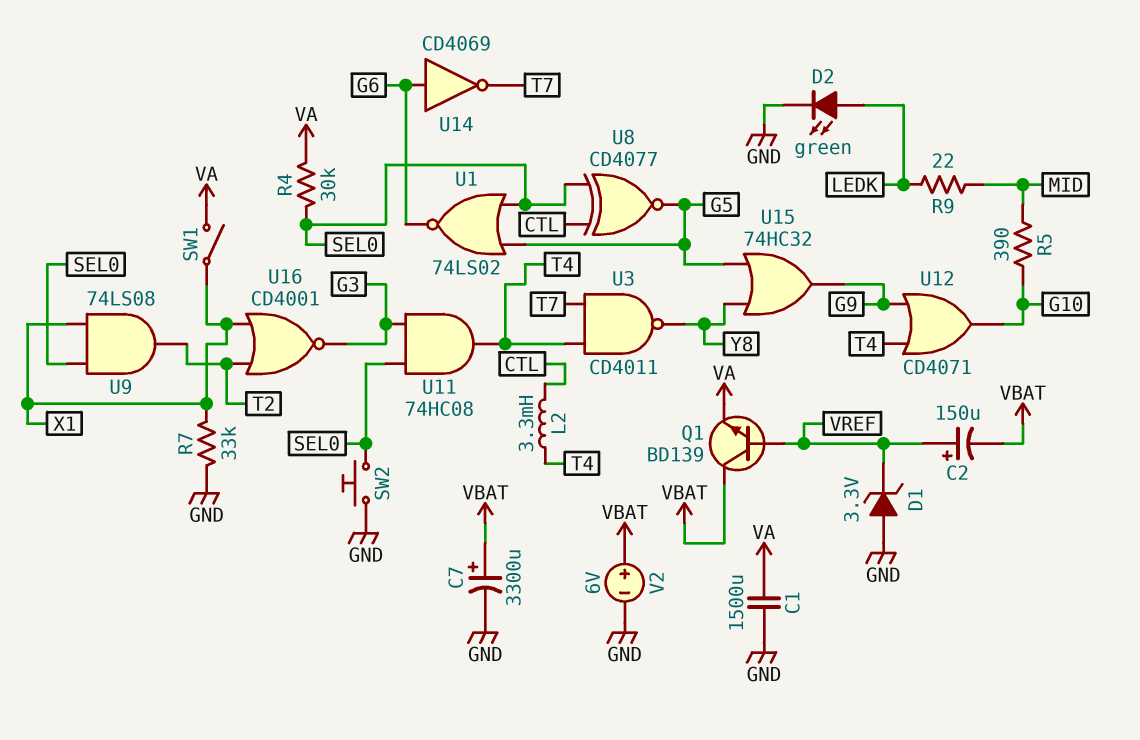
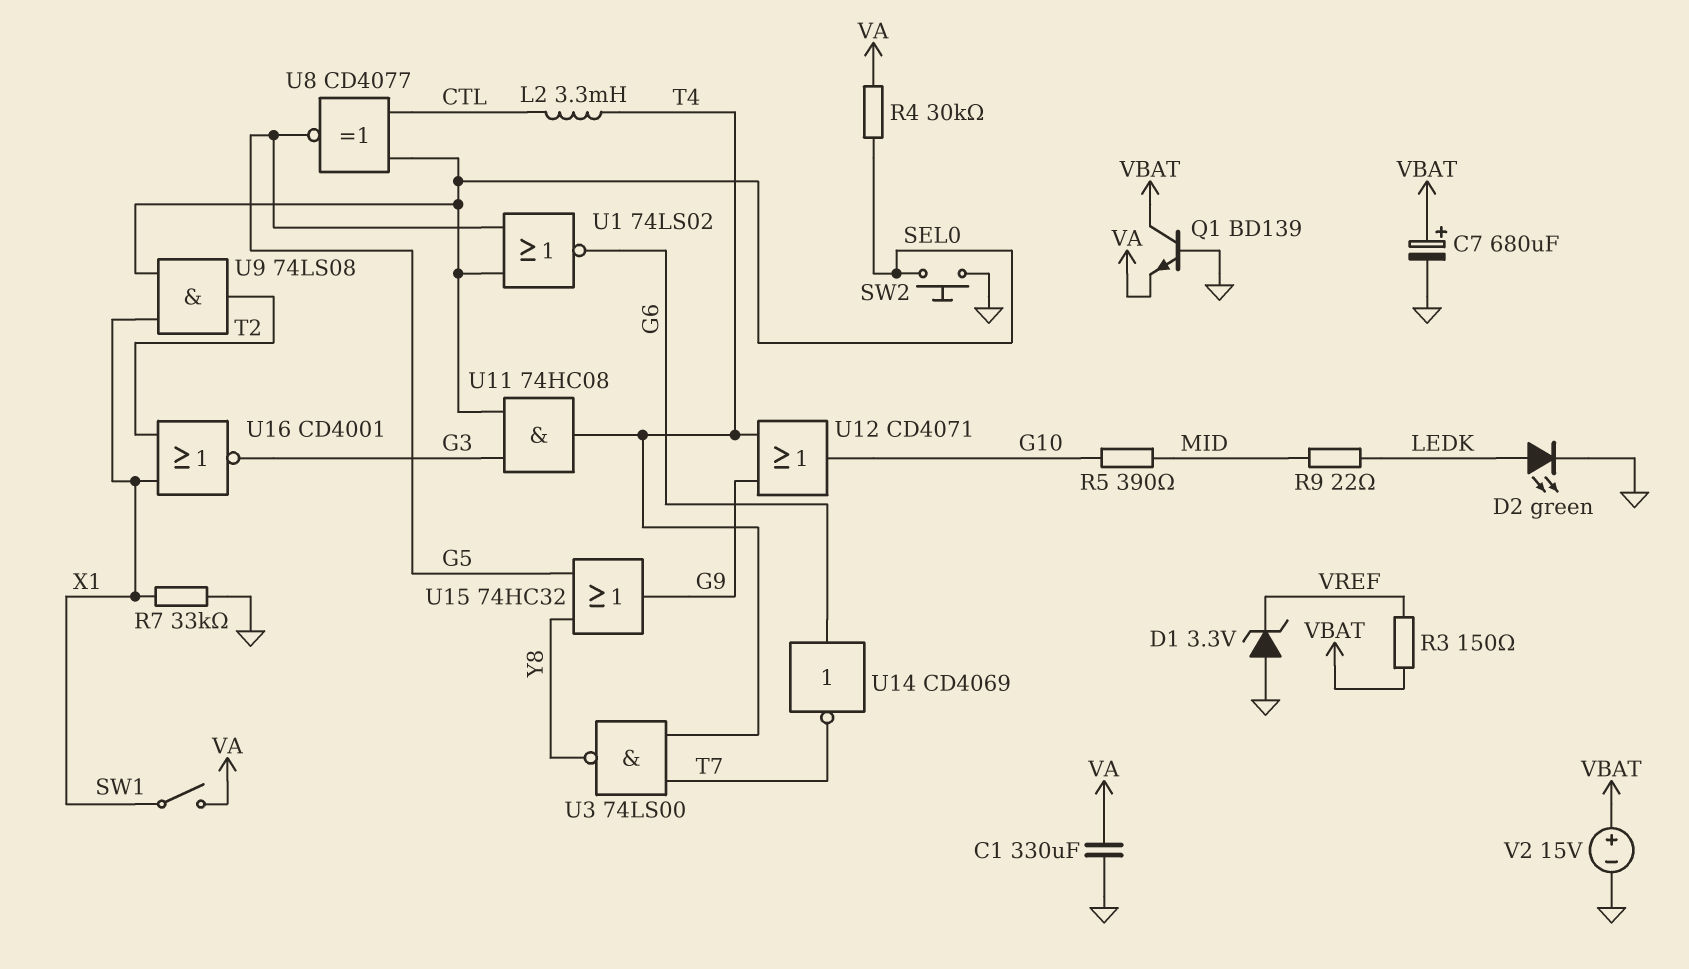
C1: 1500uF (GND, VA) -> 330uF (GND, VA)
C2: 150uF (plus VREF, minus VBAT) -> none
C7: 3300uF (plus VBAT, minus GND) -> 680uF (plus VBAT, minus GND)
Q1: NPN BD139 (B VREF, C VBAT, E VA) -> NPN BD139 (B GND, C VBAT, E VA)
R3: none -> 150 (VBAT, VREF)
U3: NAND CD4011 (in T4, in T7, out Y8) -> NAND 74LS00 (in T4, in T7, out Y8)
V2: 6V (plus VBAT, minus GND) -> 15V (plus VBAT, minus GND)

